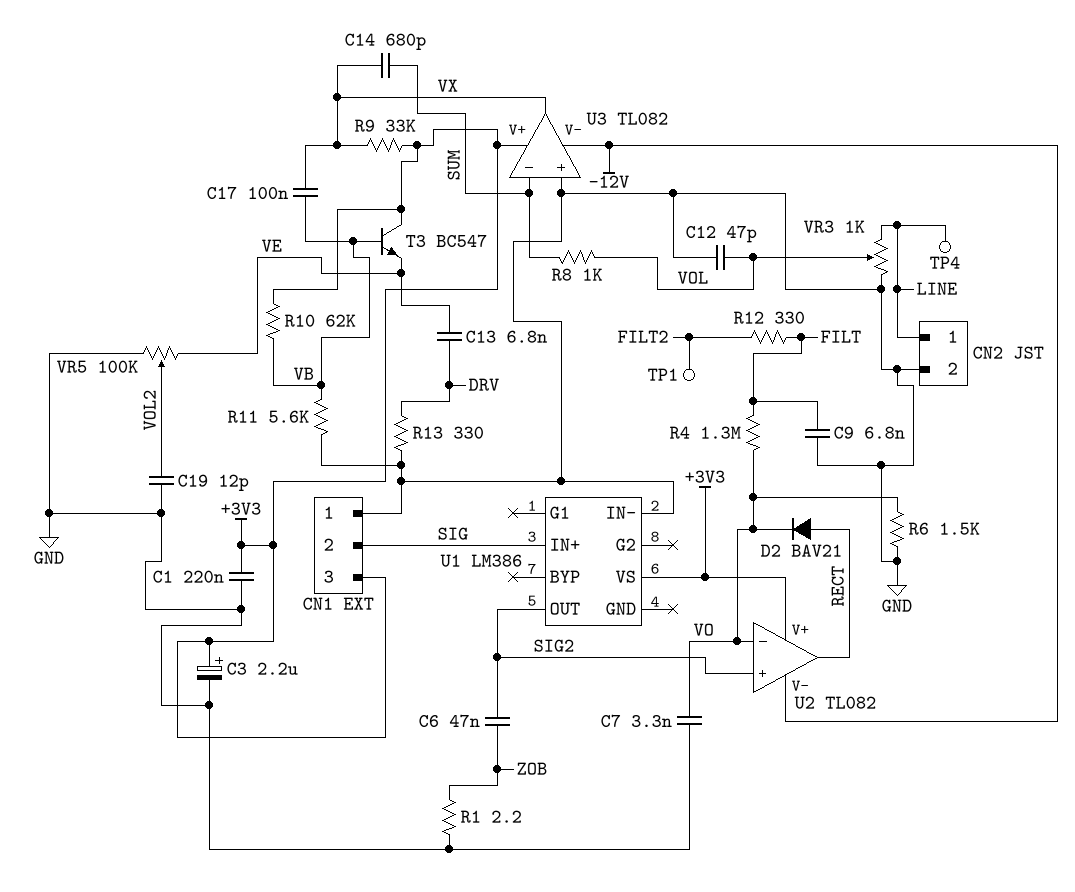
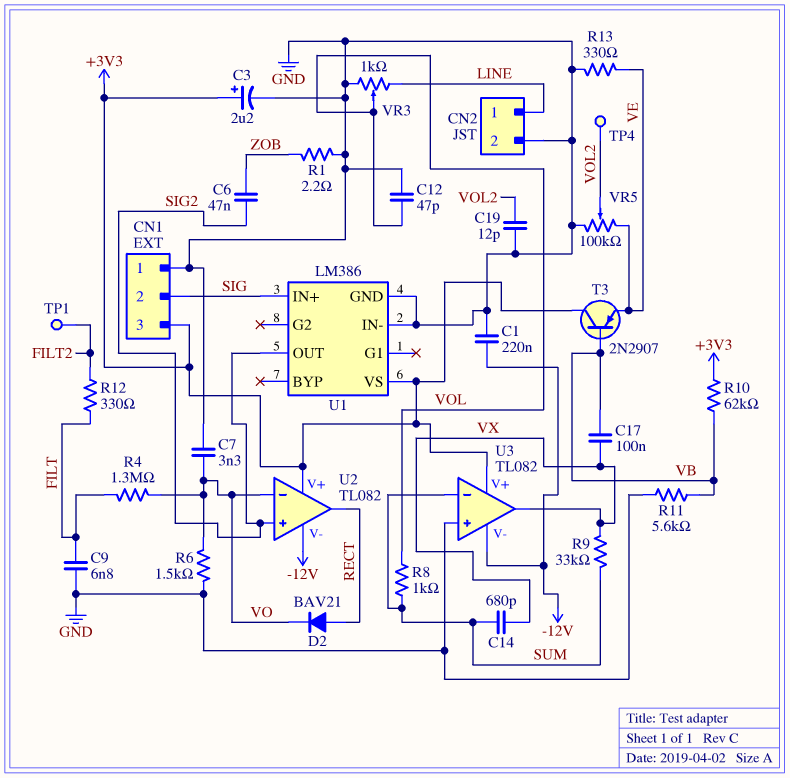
C1: 220nF (+3V3, GND) -> 220nF (-12V, GND)
C13: 6.8nF (DRV, VE) -> none
R9: 33k (+3V3, VX) -> 33k (SUM, VX)
R13: 330 (DRV, GND) -> 330 (GND, VE)
T3: NPN BC547 (B VB, C +3V3, E VE) -> PNP 2N2907 (B VB, C +3V3, E VE)
TP4: test point (LINE) -> test point (VOL2)
U1 pin GND: none -> GND

